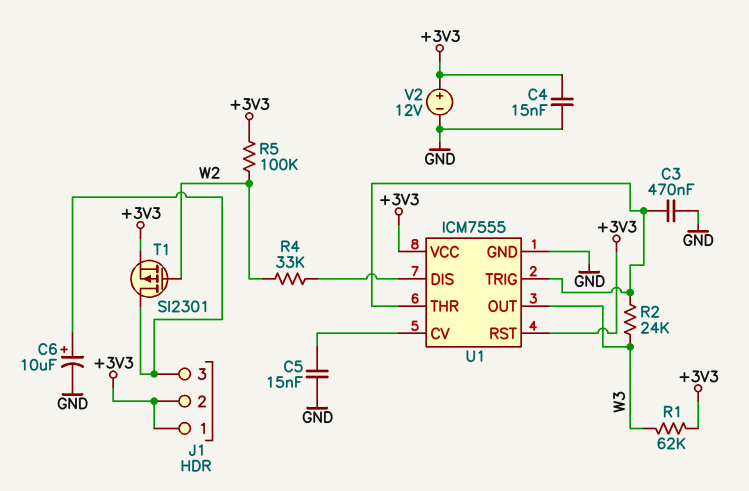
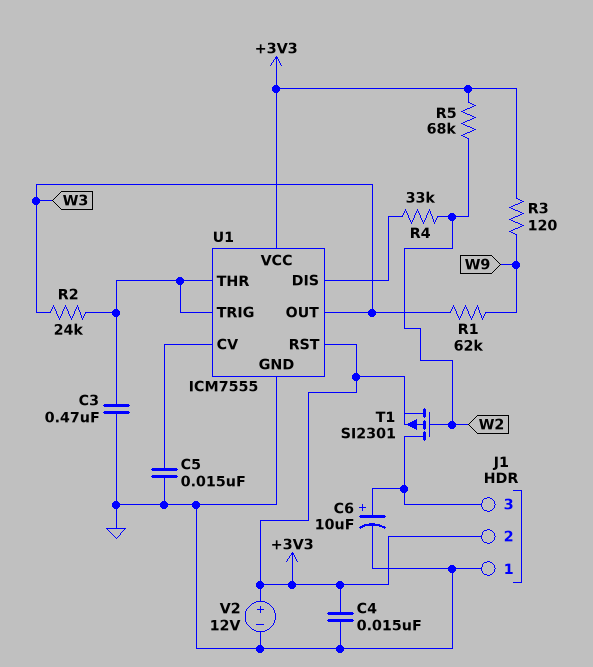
J1 pin 1: +3V3 -> GND
R1: 62k (+3V3, W3) -> 62k (W3, W9)
R3: none -> 120 (+3V3, W9)
R5: 100k (+3V3, W2) -> 68k (+3V3, W2)

